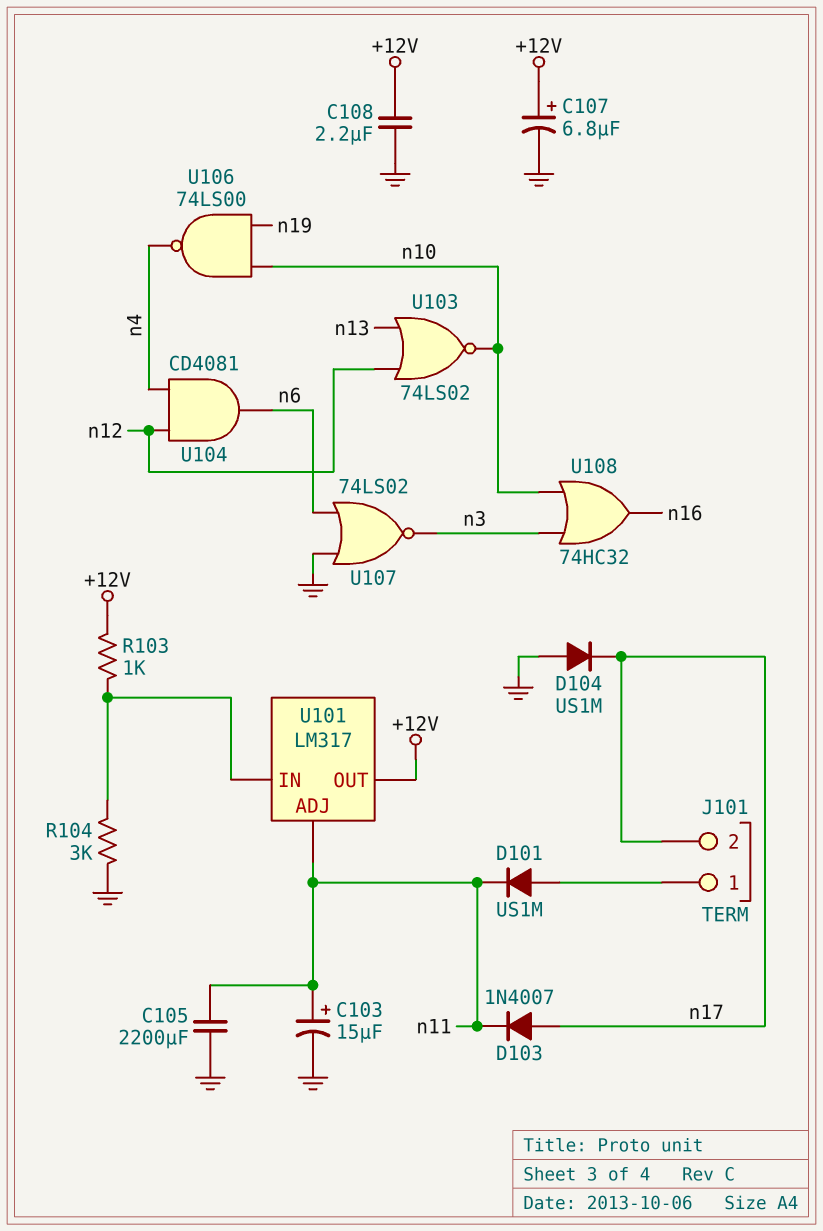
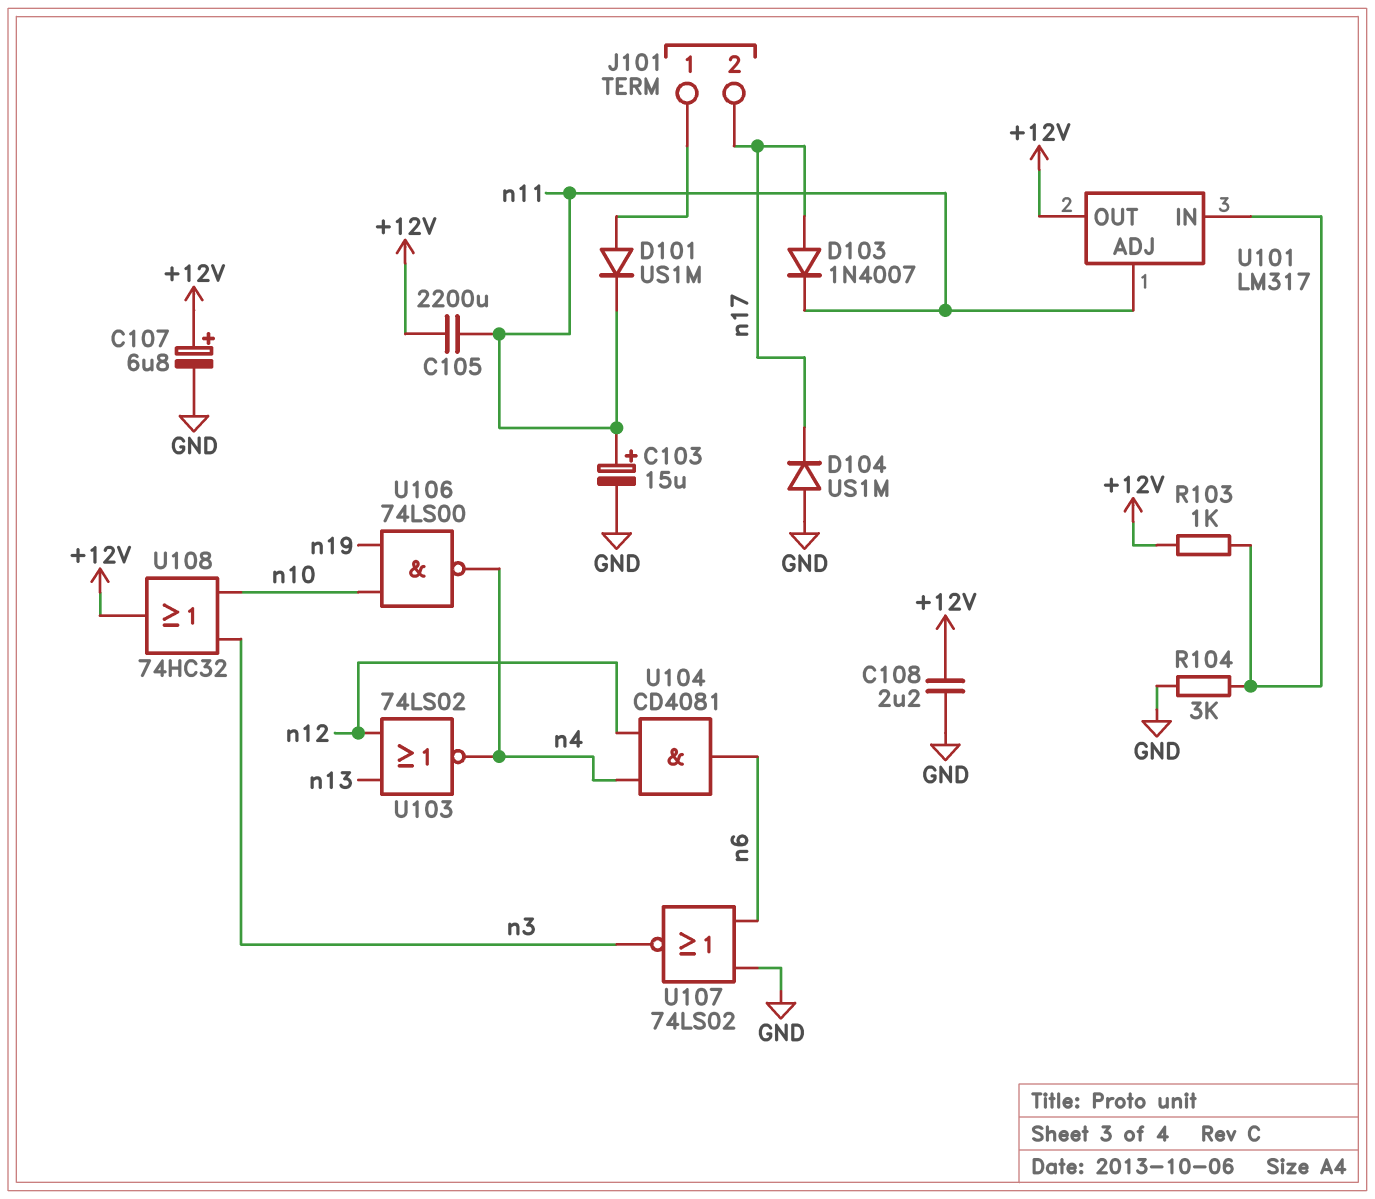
C105: 2200uF (GND, n11) -> 2200uF (+12V, n11)
U103: NOR 74LS02 (in n12, in n13, out n10) -> NOR 74LS02 (in n12, in n13, out n4)
U108: OR 74HC32 (in n3, in n10, out n16) -> OR 74HC32 (in n3, in n10, out +12V)

